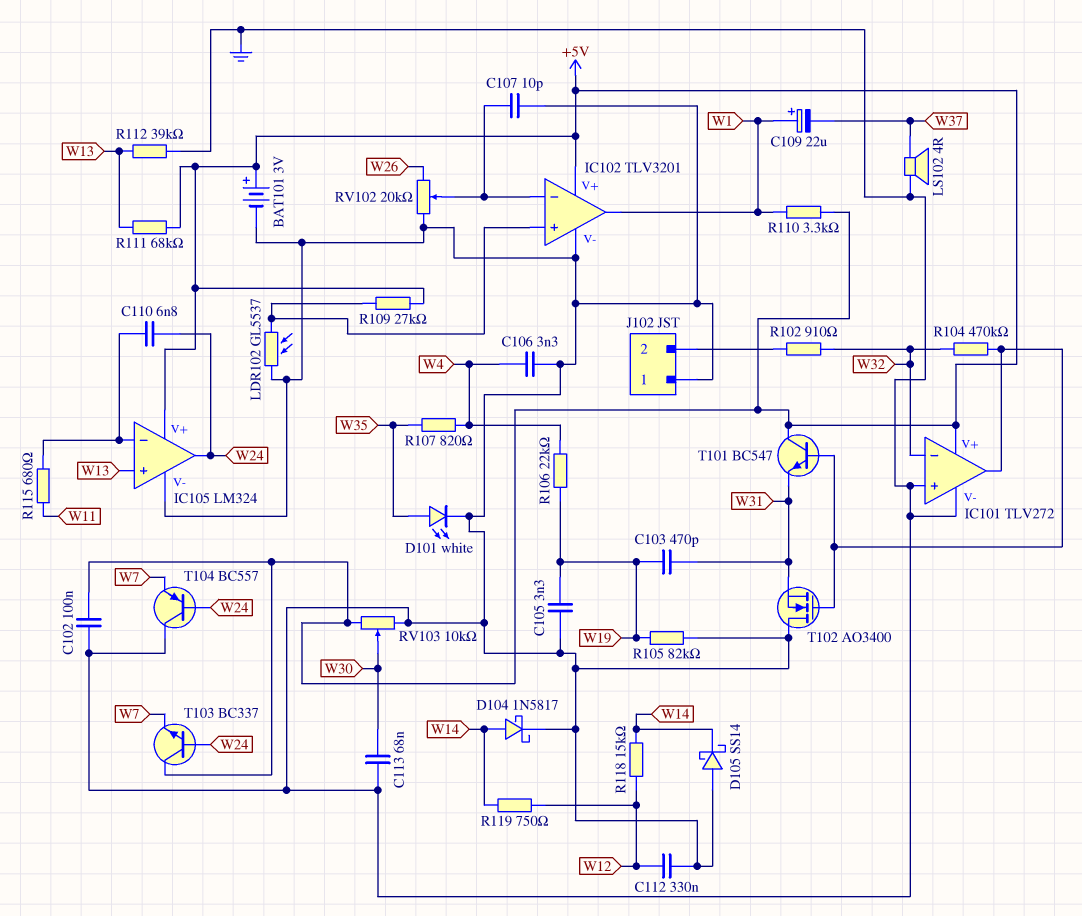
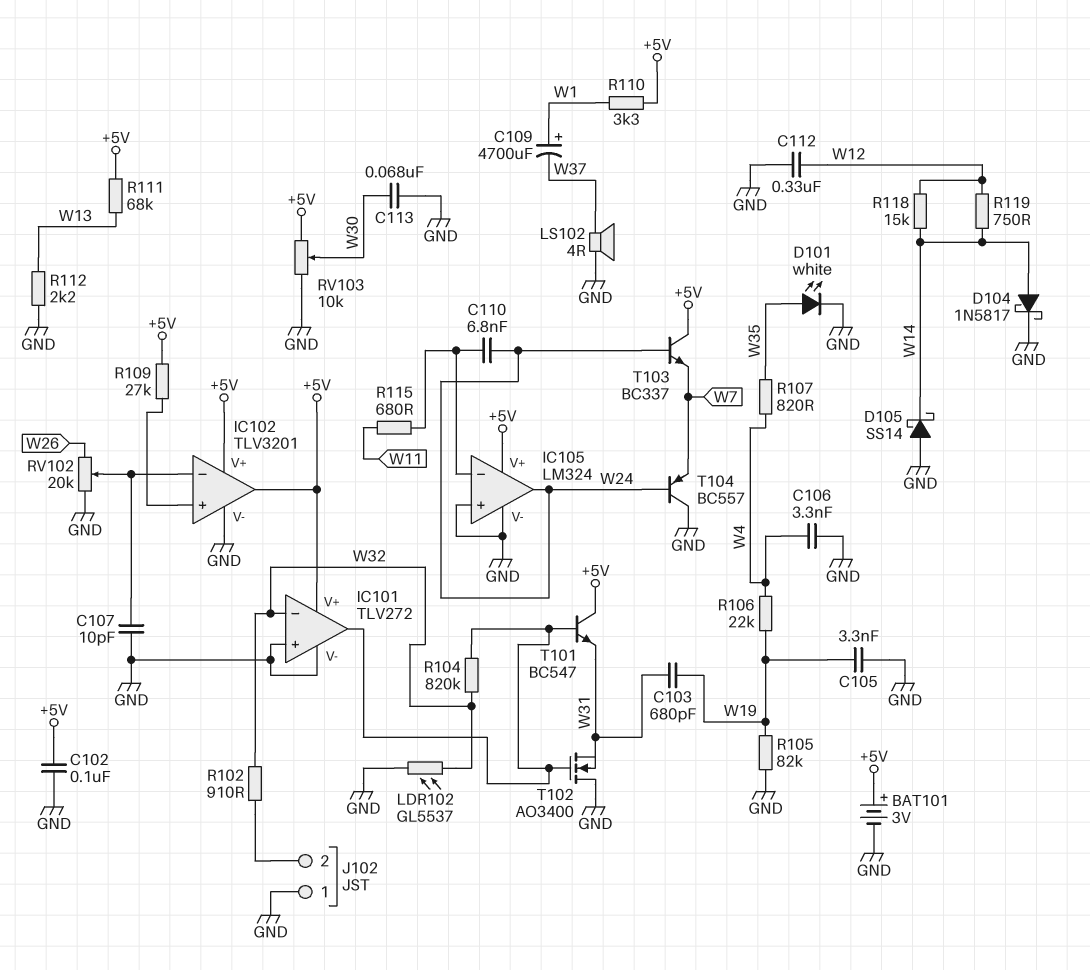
C103: 470pF (W19, W31) -> 680pF (W19, W31)
C109: 22uF (plus W1, minus W37) -> 4700uF (plus W1, minus W37)
IC102 pin out: W1 -> +5V
IC105 pin in+: W13 -> GND
LDR102: GL5537 (GND, IC102/in+) -> GL5537 (GND, W32)
R104: 470k (IC101/out, W32) -> 820k (IC101/out, W32)
R112: 39k (GND, W13) -> 2.2k (GND, W13)

